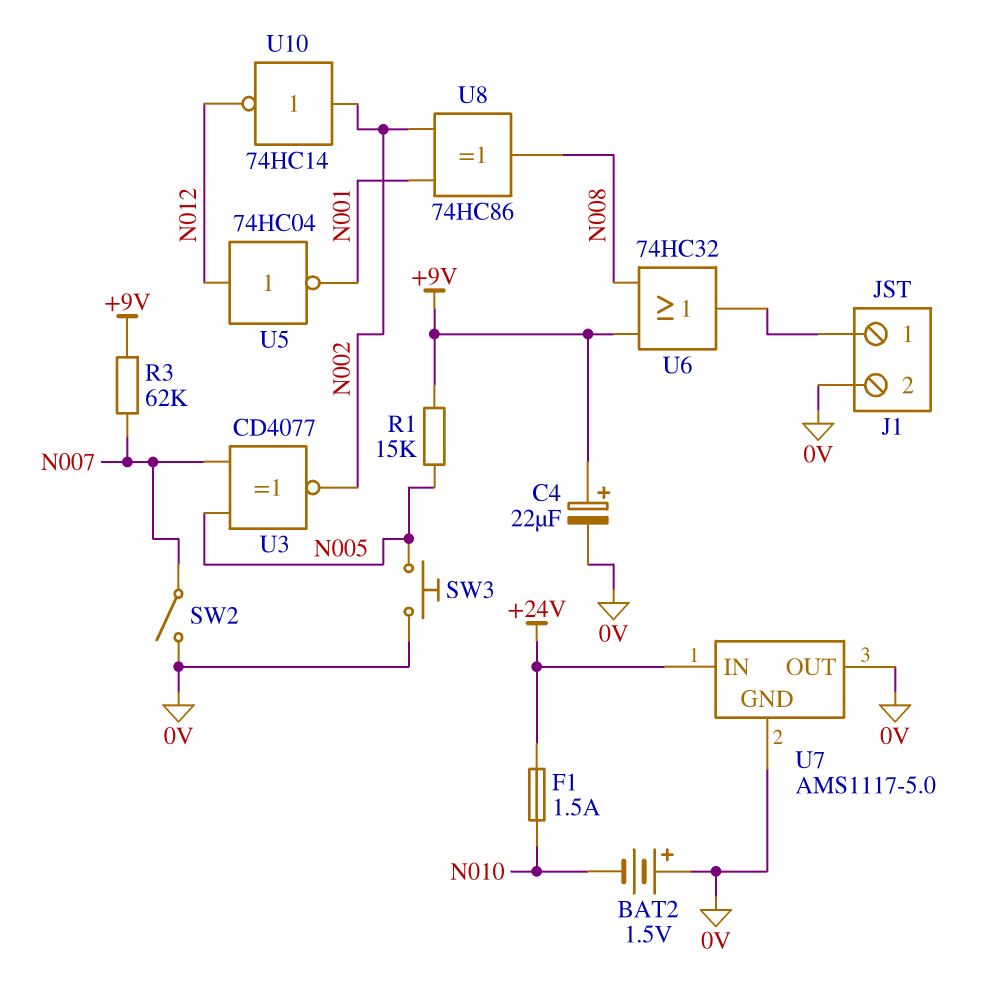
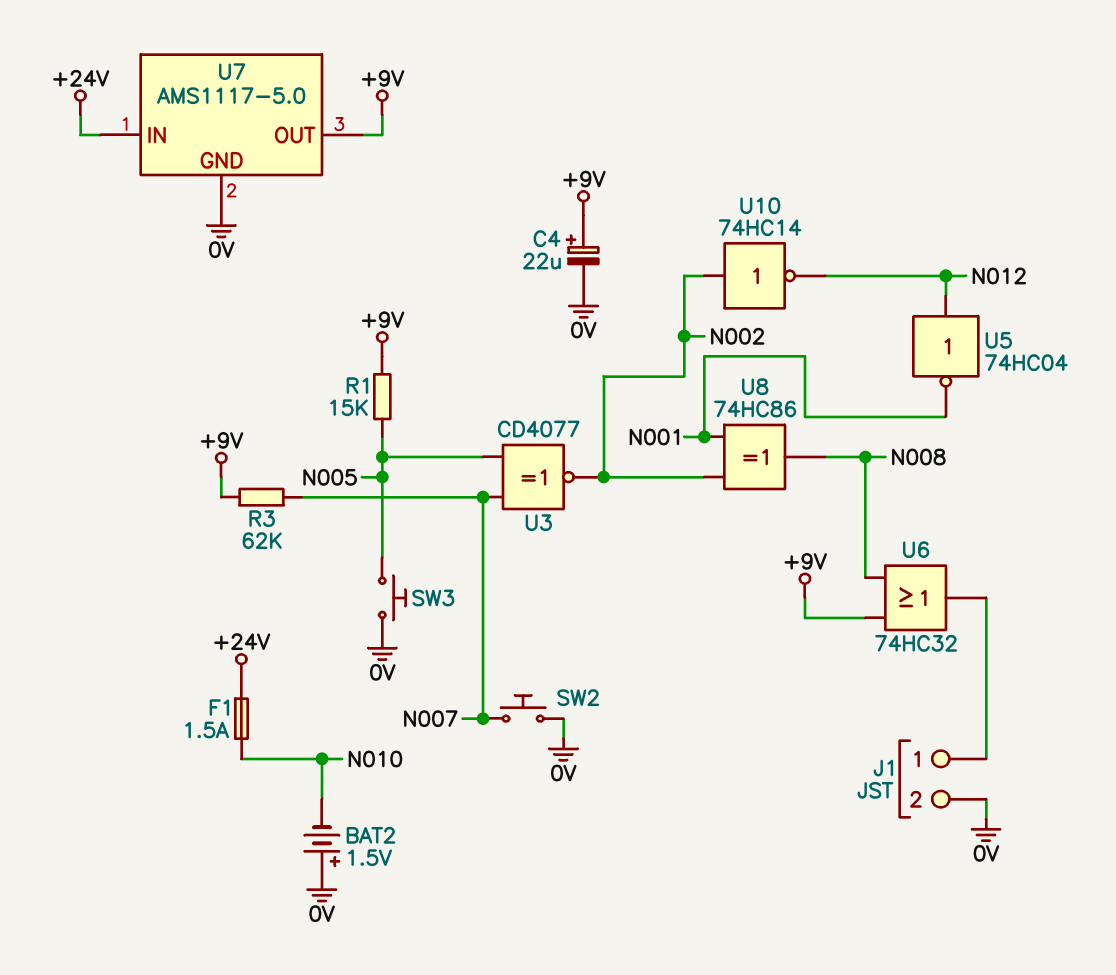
SW2: switch (0V, N007) -> button (0V, N007)
U7 pin OUT: 0V -> +9V

